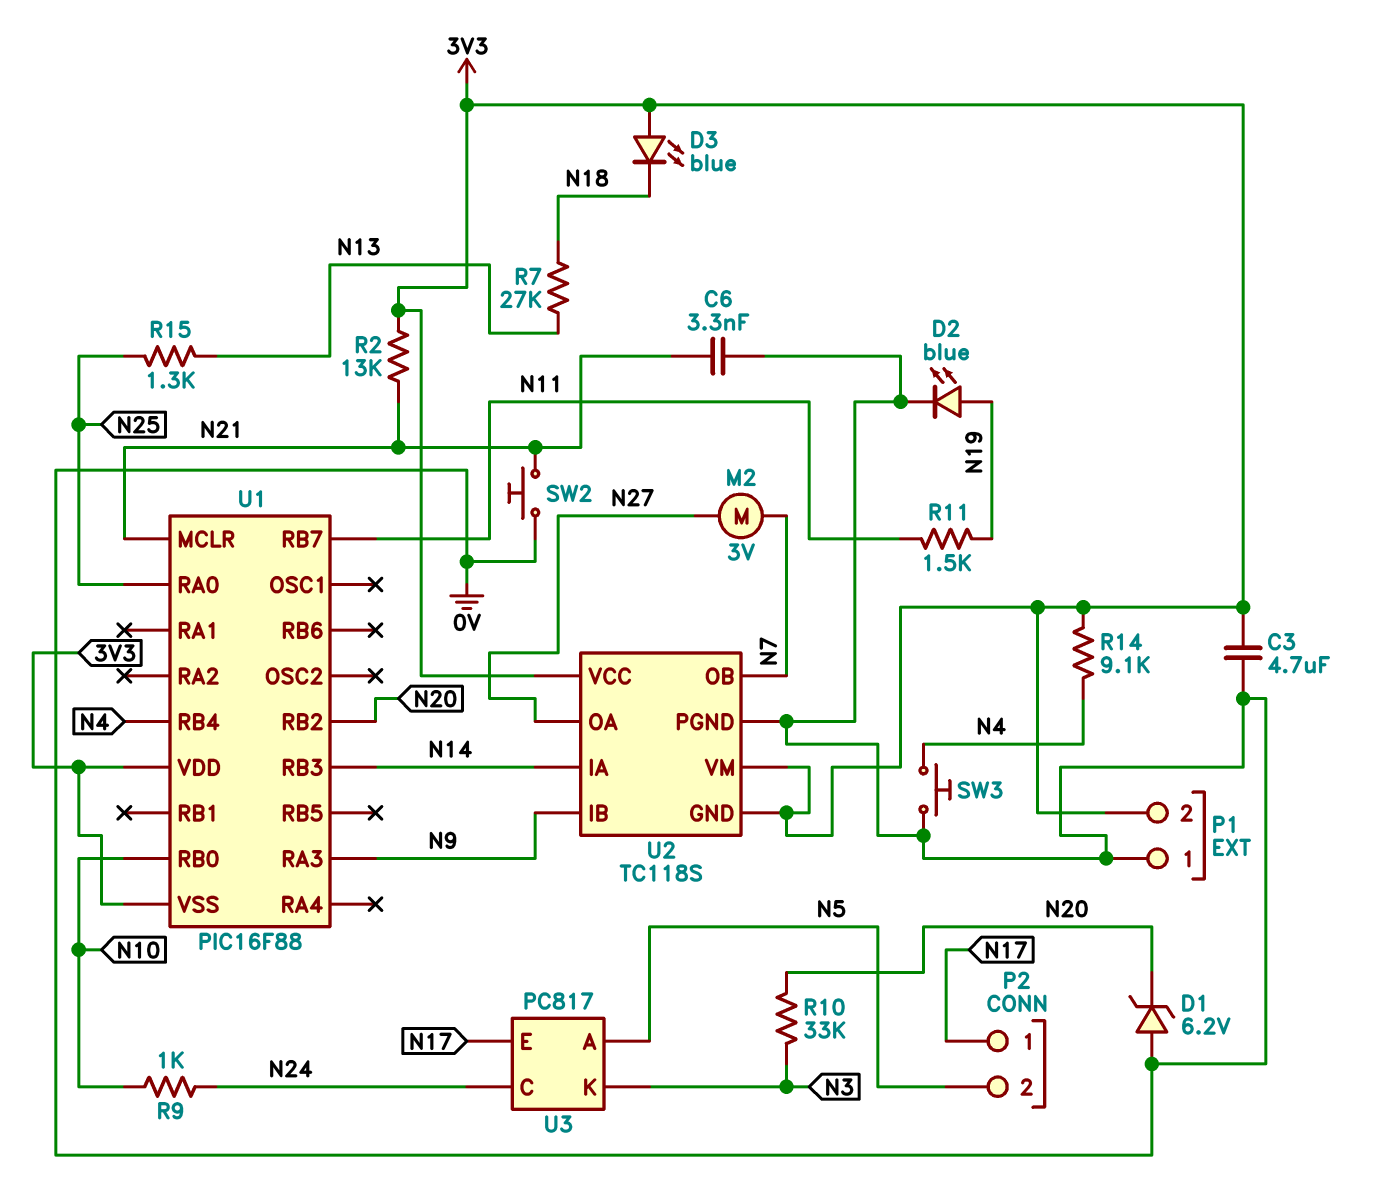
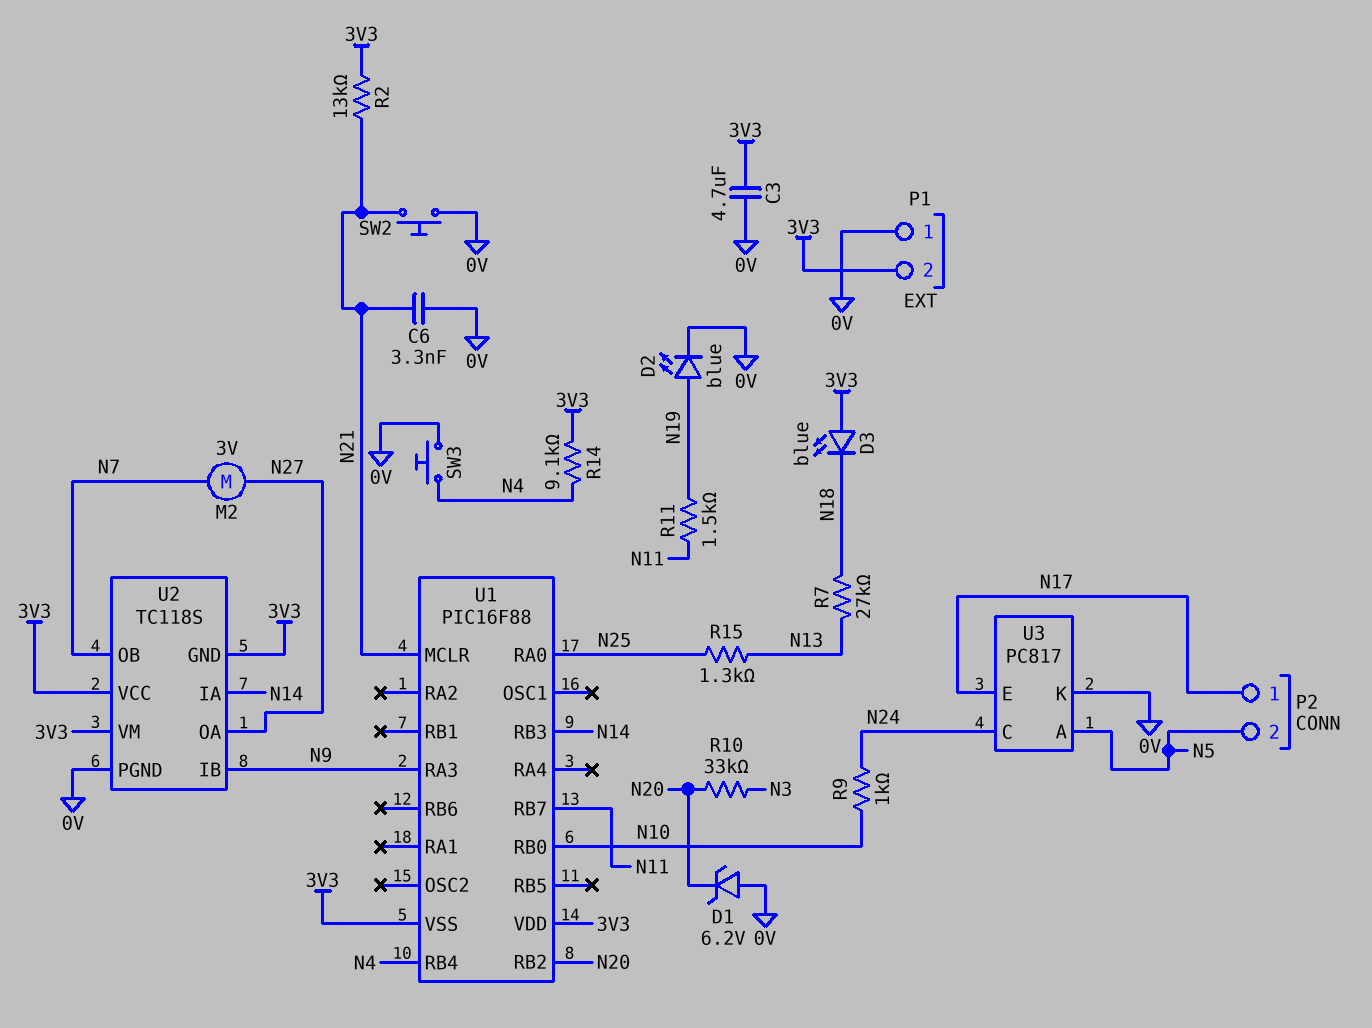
U3 pin K: N3 -> 0V

